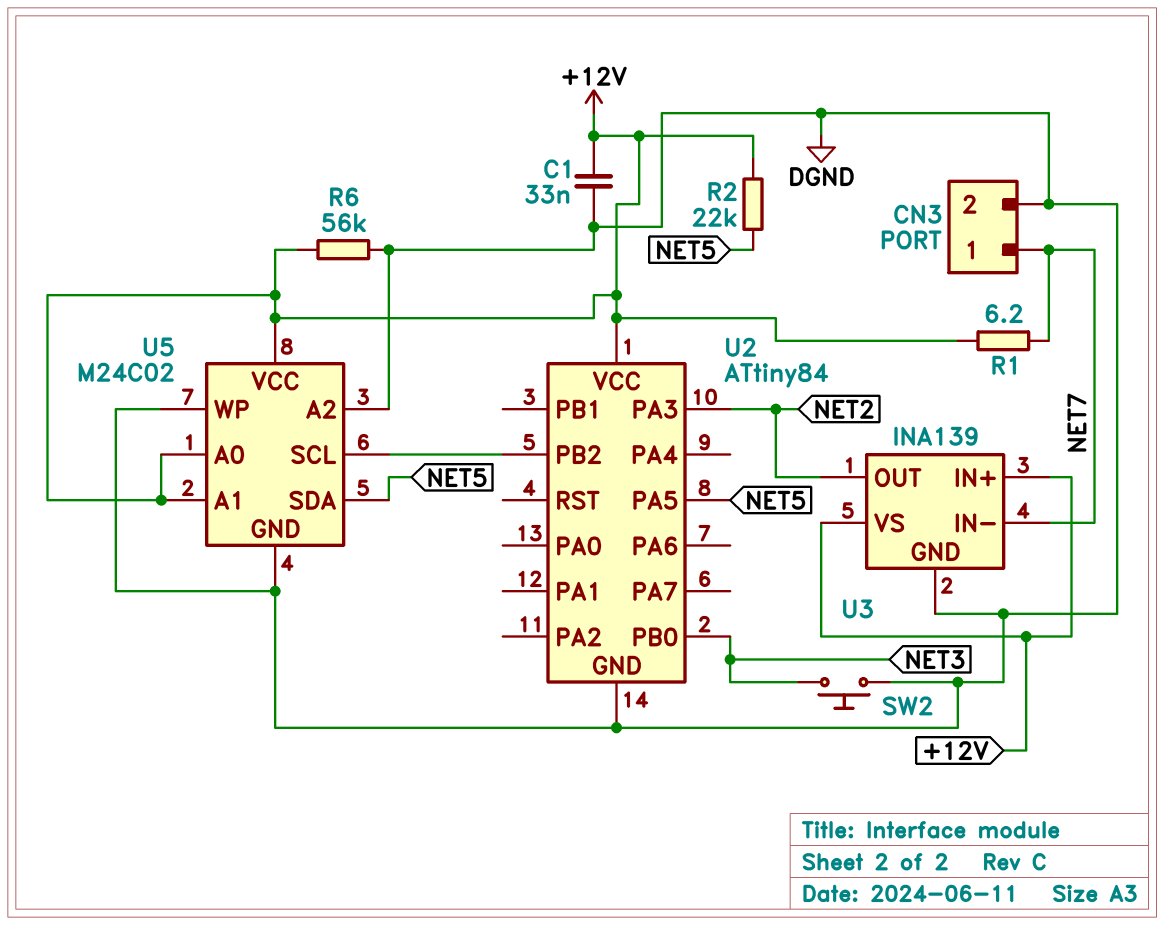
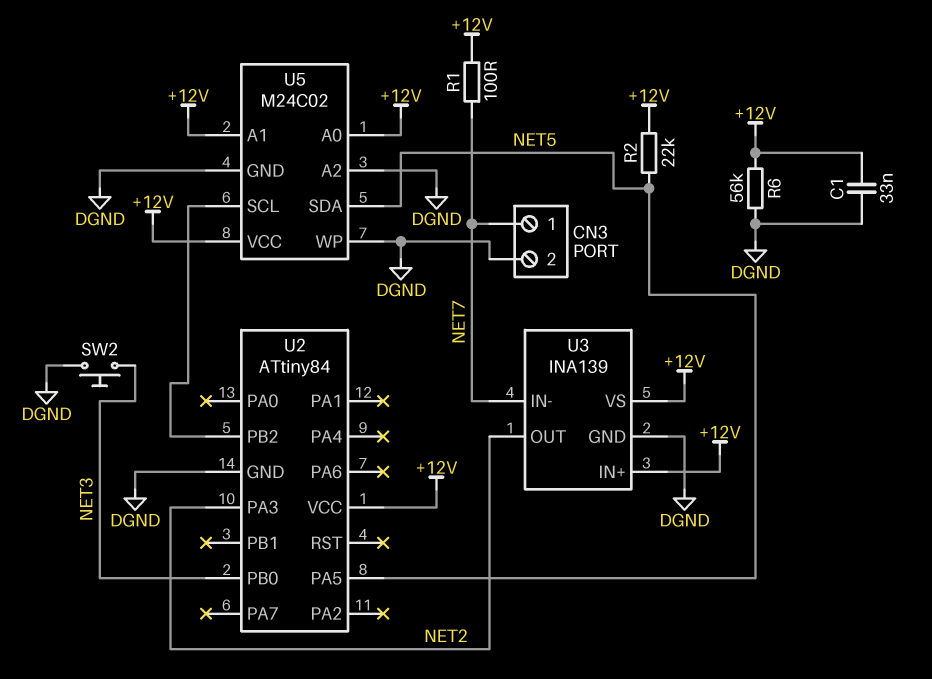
R1: 6.2 (+12V, NET7) -> 100 (+12V, NET7)

